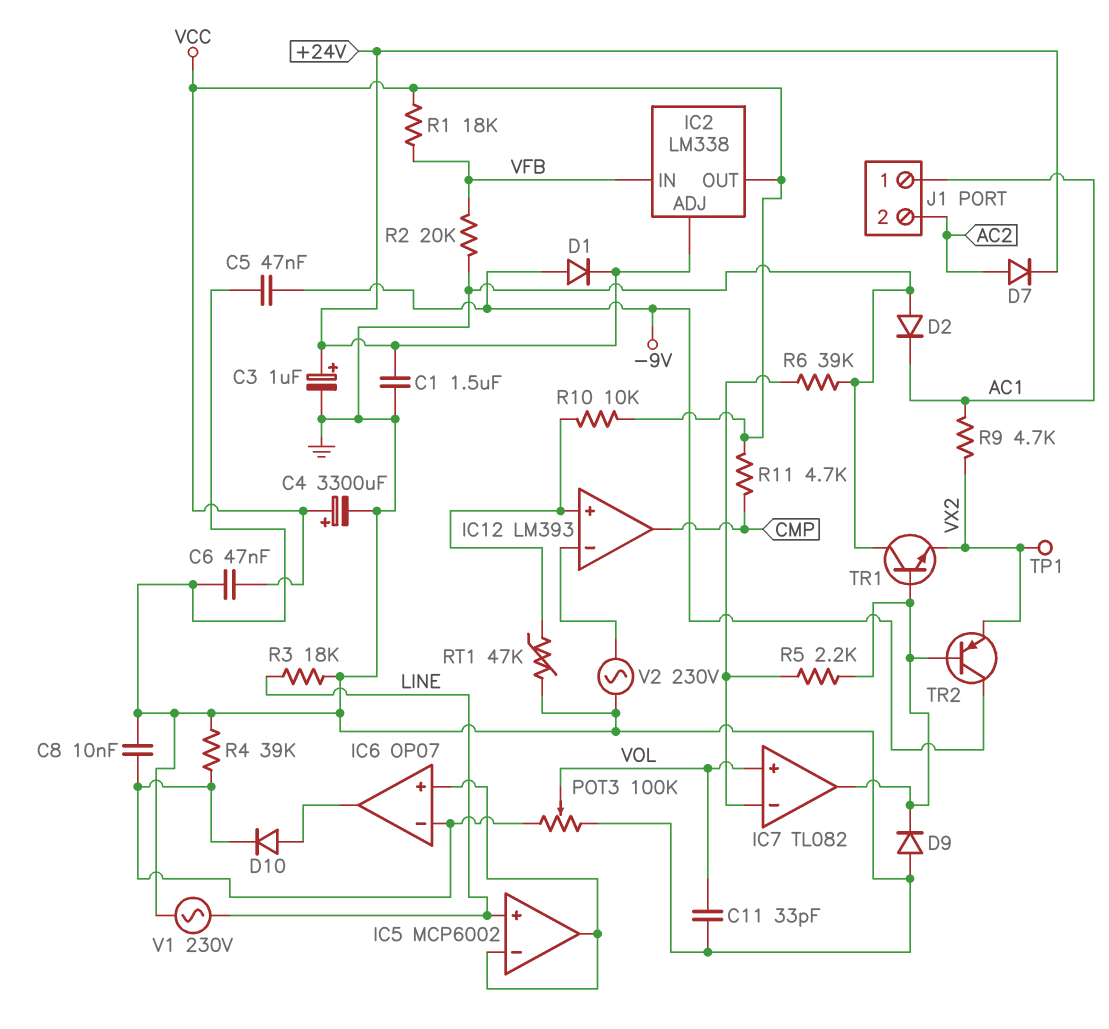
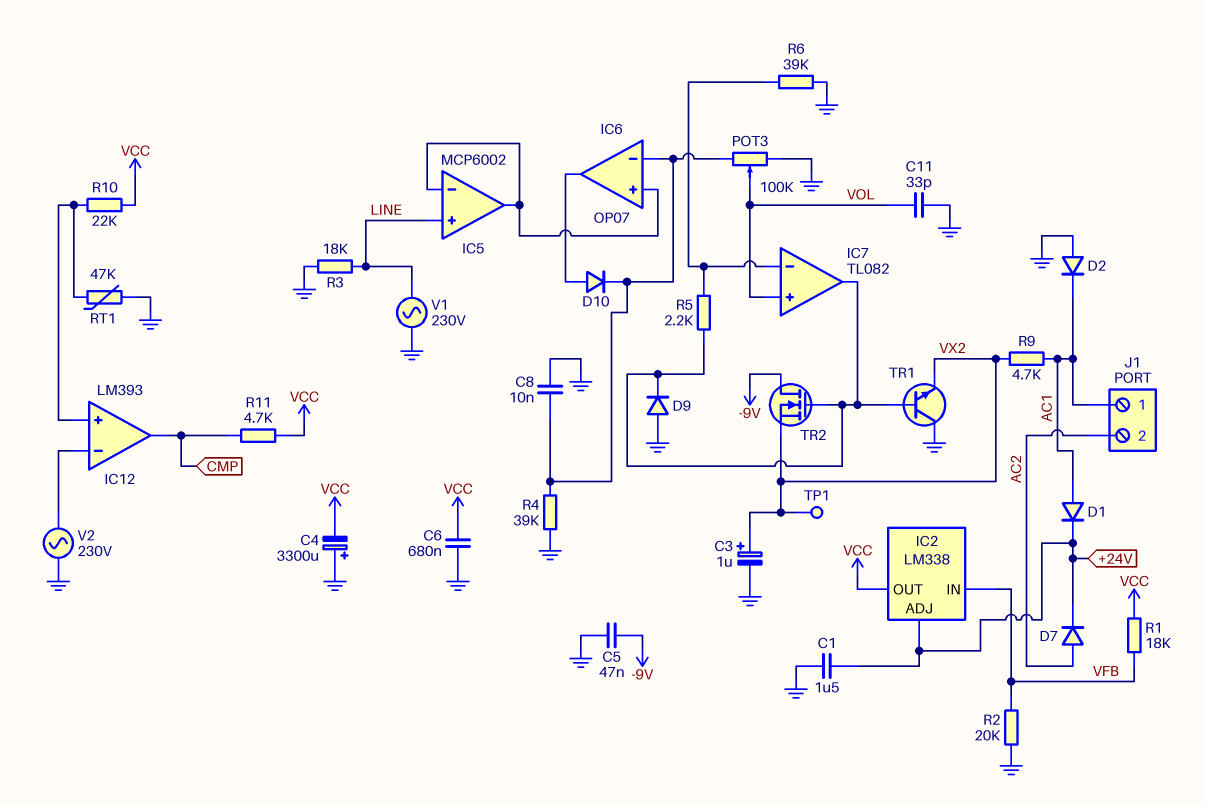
C3: 1uF (plus +24V, minus GND) -> 1uF (plus VX2, minus GND)
C4: 3300uF (plus VCC, minus GND) -> 3300uF (plus GND, minus VCC)
C6: 47nF (GND, VCC) -> 680nF (GND, VCC)
D1: diode (A -9V, K +24V) -> diode (A AC1, K +24V)
R10: 10k (IC12/in+, VCC) -> 22k (IC12/in+, VCC)
TR2: PNP (B IC7/out, C -9V, E VX2) -> NMOS (G IC7/out, D -9V, S VX2)

